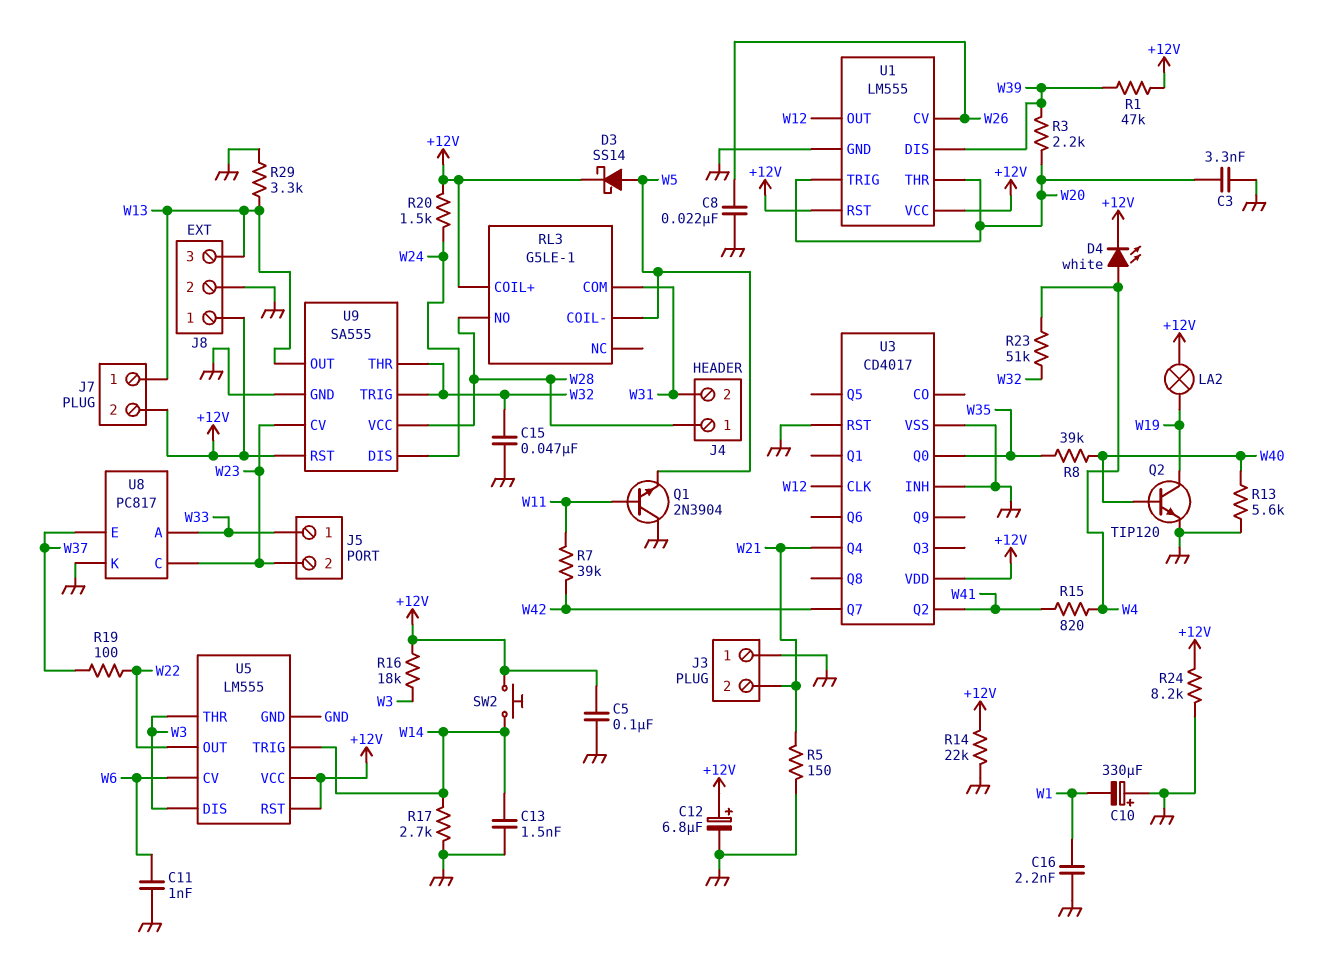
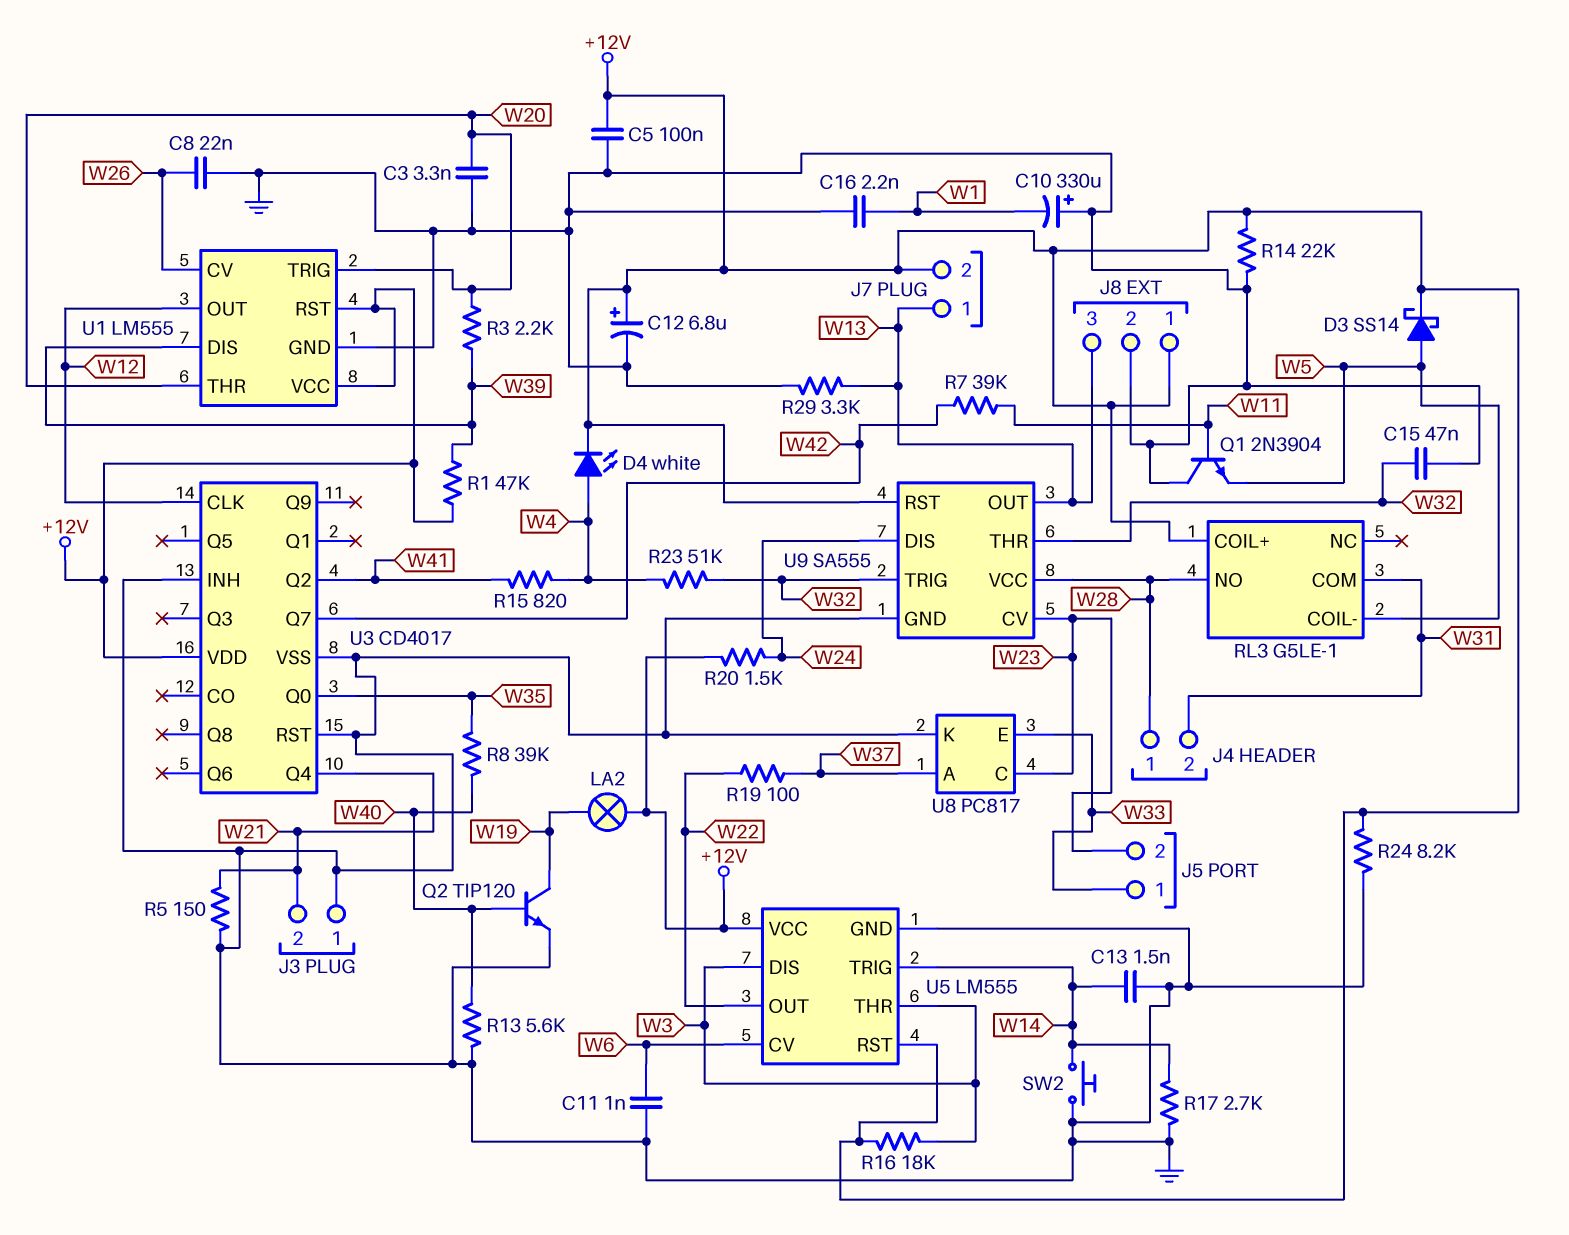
SW2: button (+12V, W14) -> button (GND, W14)
U8 pin A: W33 -> W37
U8 pin E: W37 -> W33

